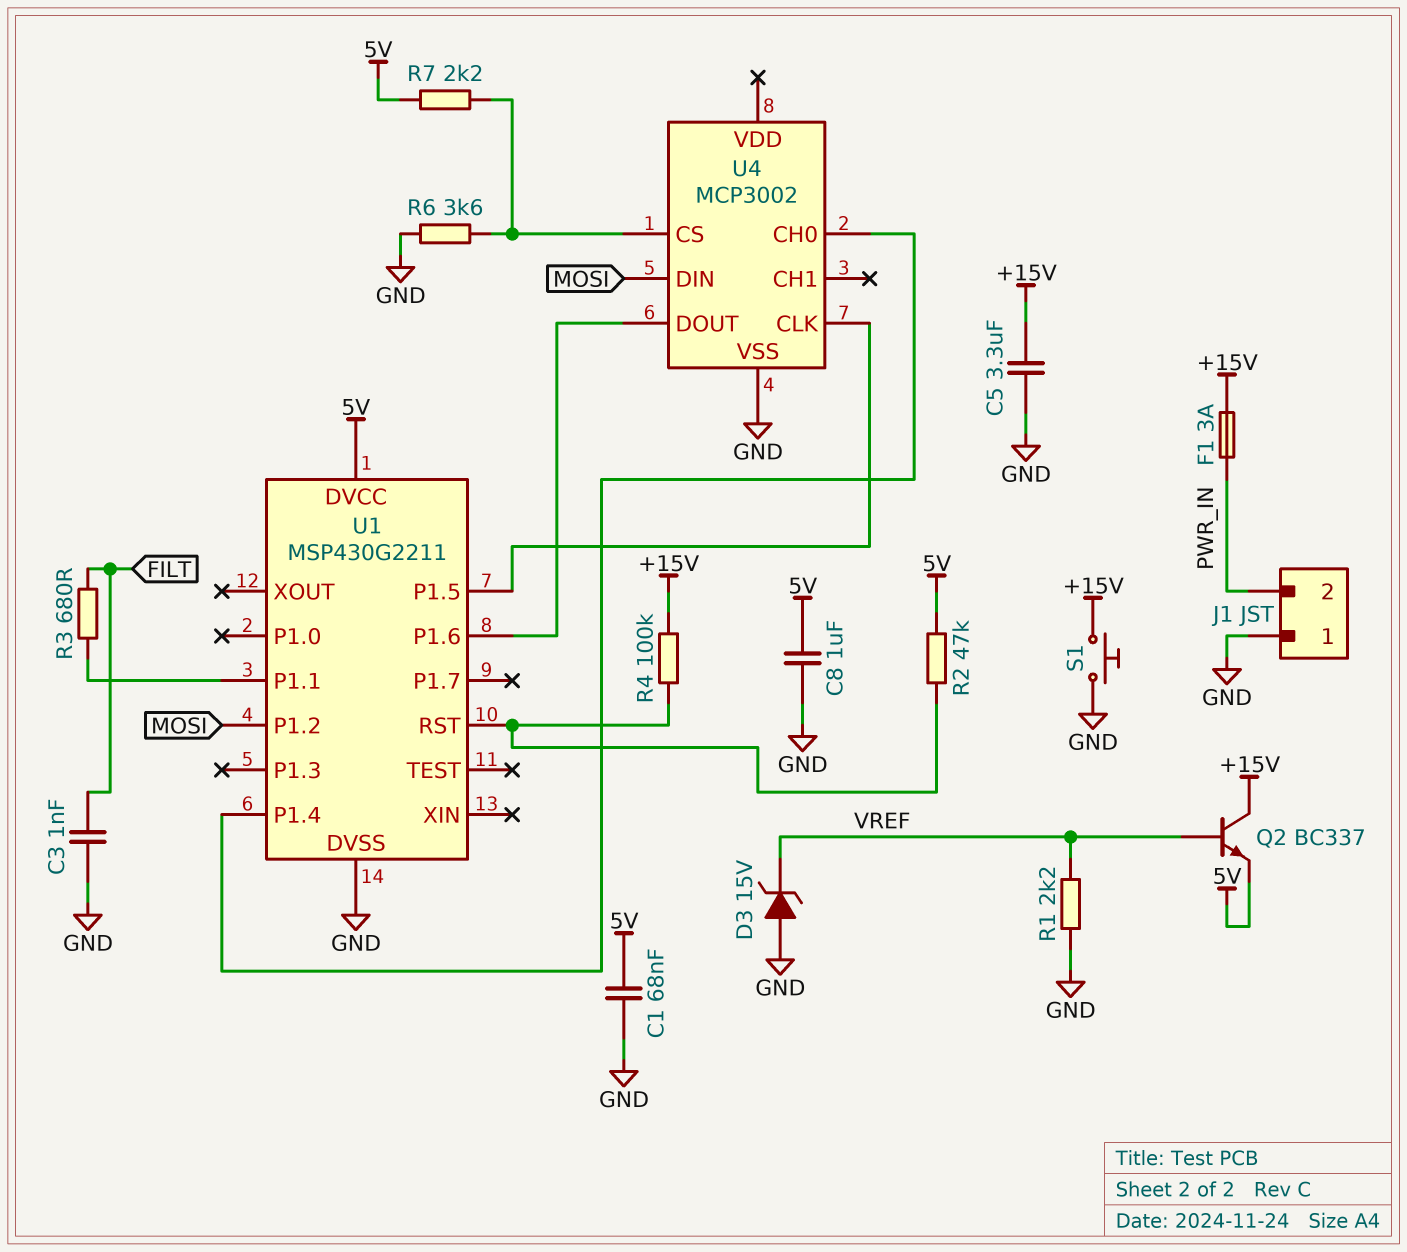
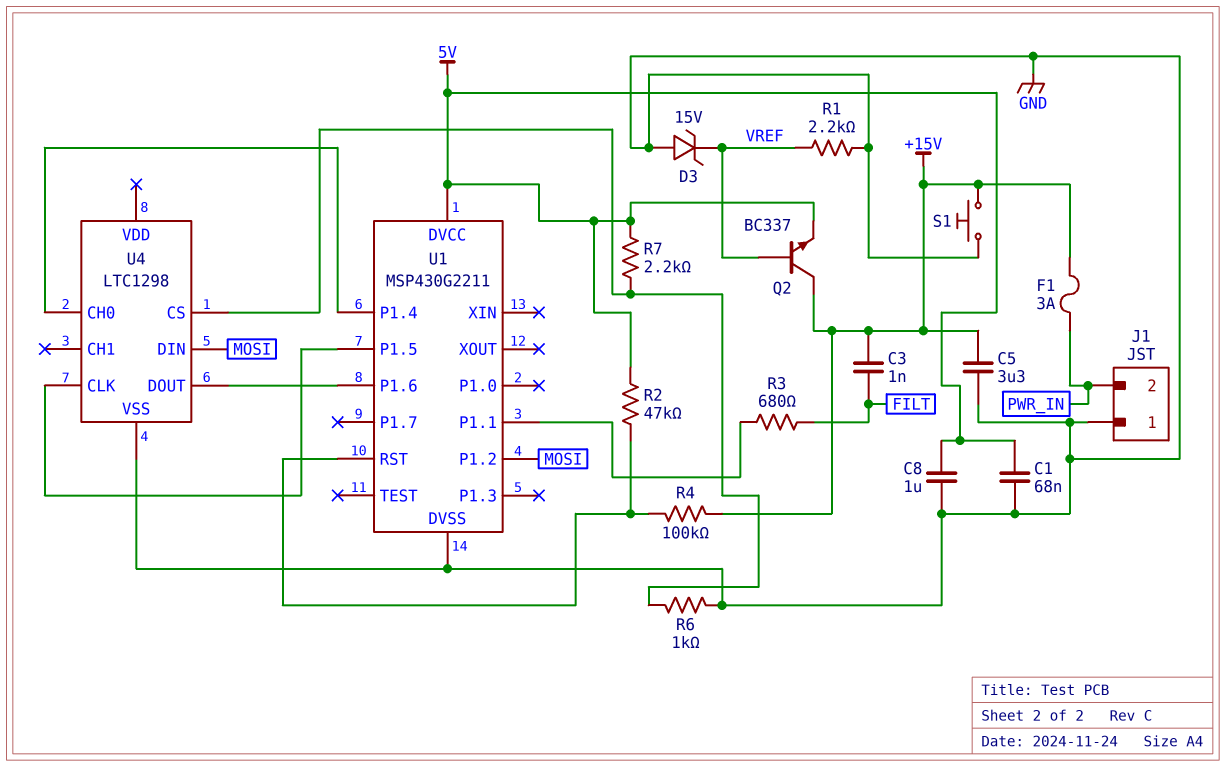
C3: 1nF (FILT, GND) -> 1nF (+15V, FILT)
R6: 3.6k (GND, U4/CS) -> 1k (GND, U4/CS)
U4: MCP3002 -> LTC1298

